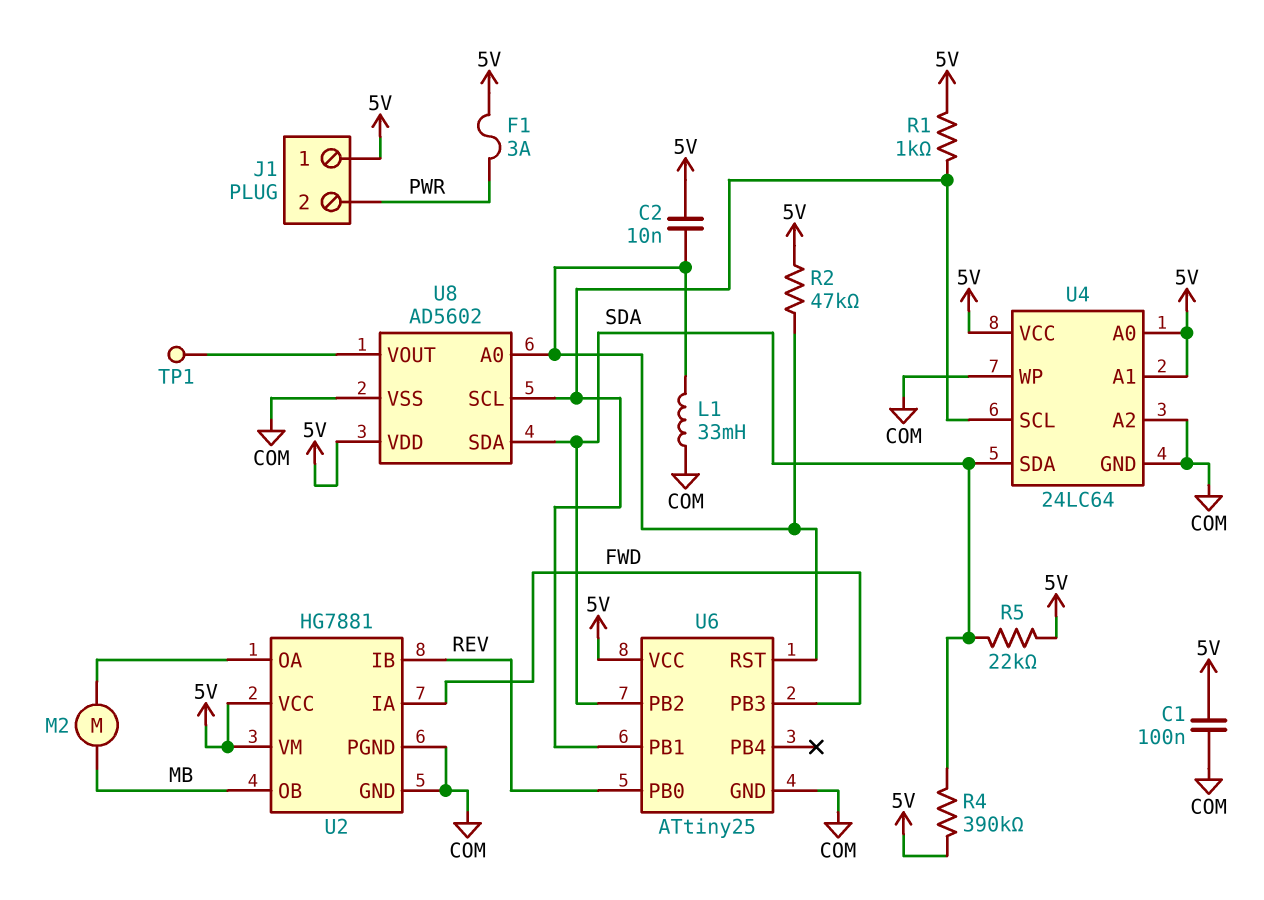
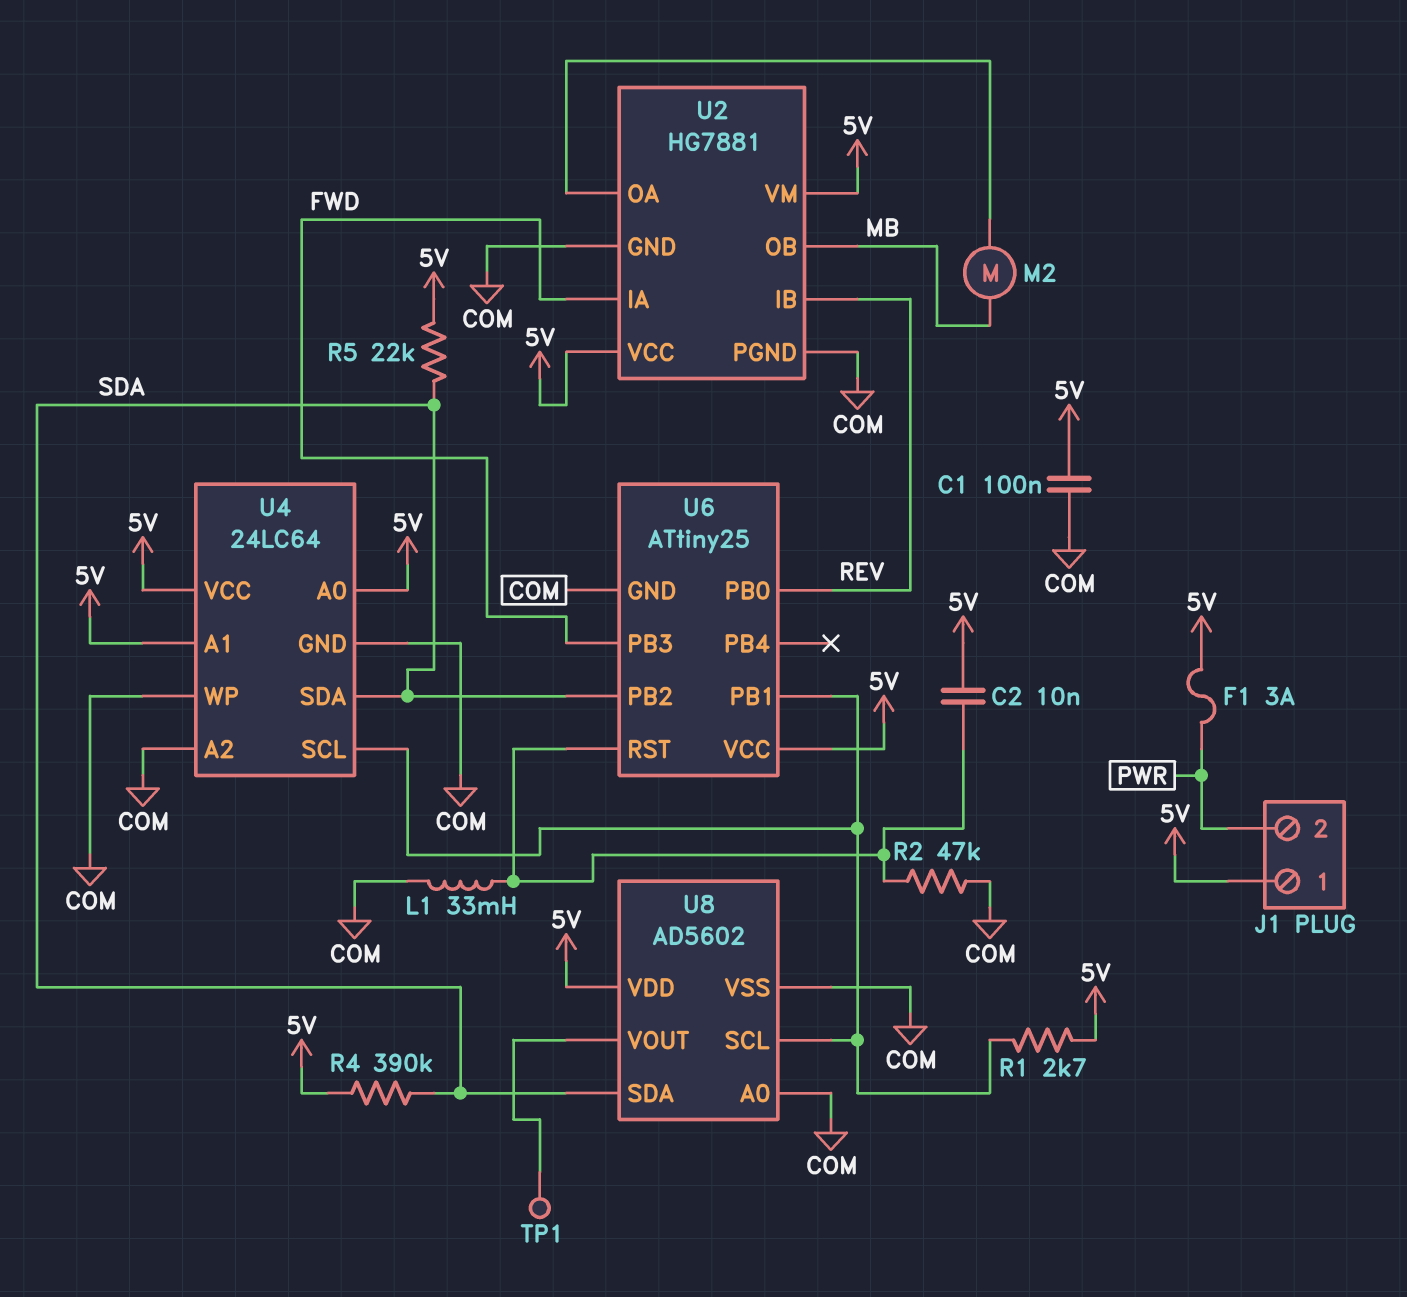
R1: 1k (5V, U4/SCL) -> 2.7k (5V, U4/SCL)
R2: 47k (5V, U6/RST) -> 47k (COM, U6/RST)
U8 pin A0: U6/RST -> COM

